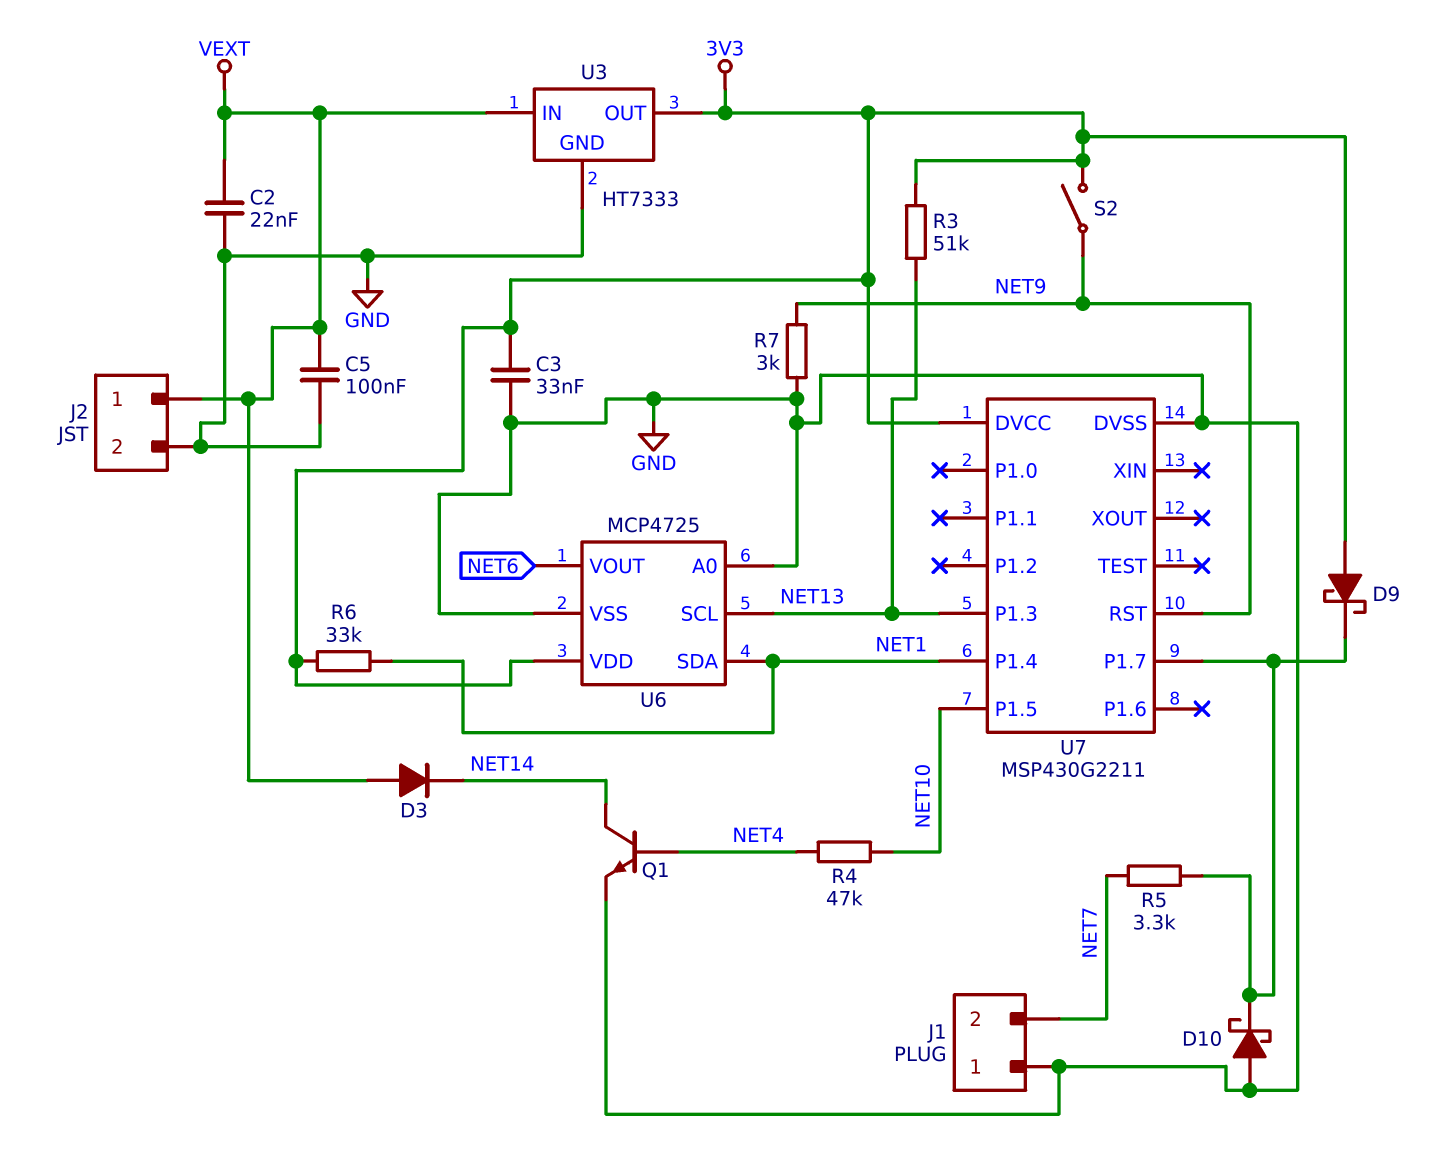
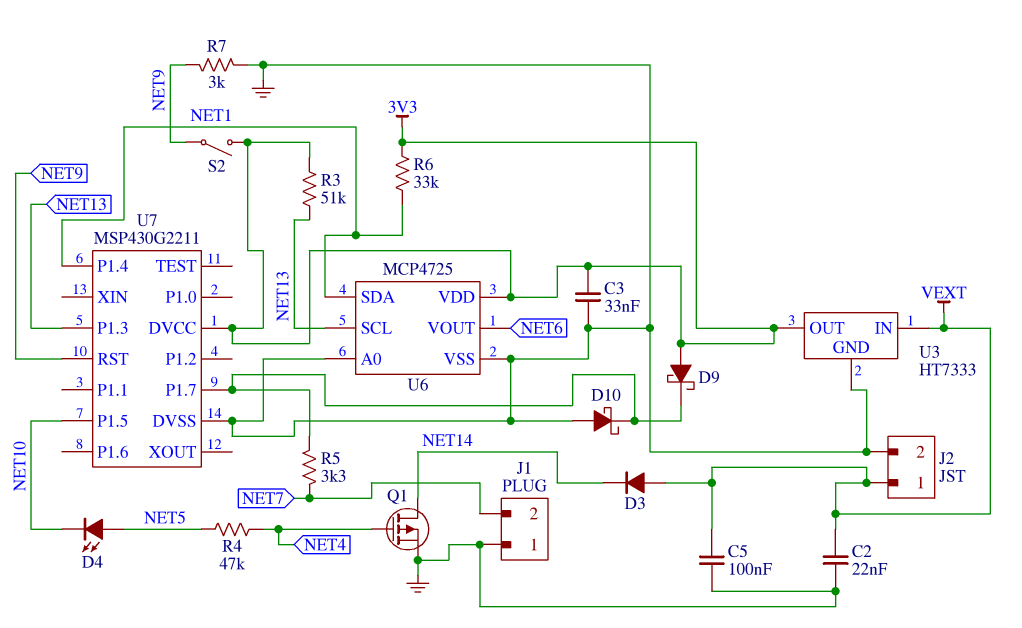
D4: none -> LED (A NET5, K NET10)
Q1: NPN (B NET4, C NET14, E GND) -> PMOS (G NET4, D NET14, S GND)
R4: 47k (NET4, NET10) -> 47k (NET4, NET5)

